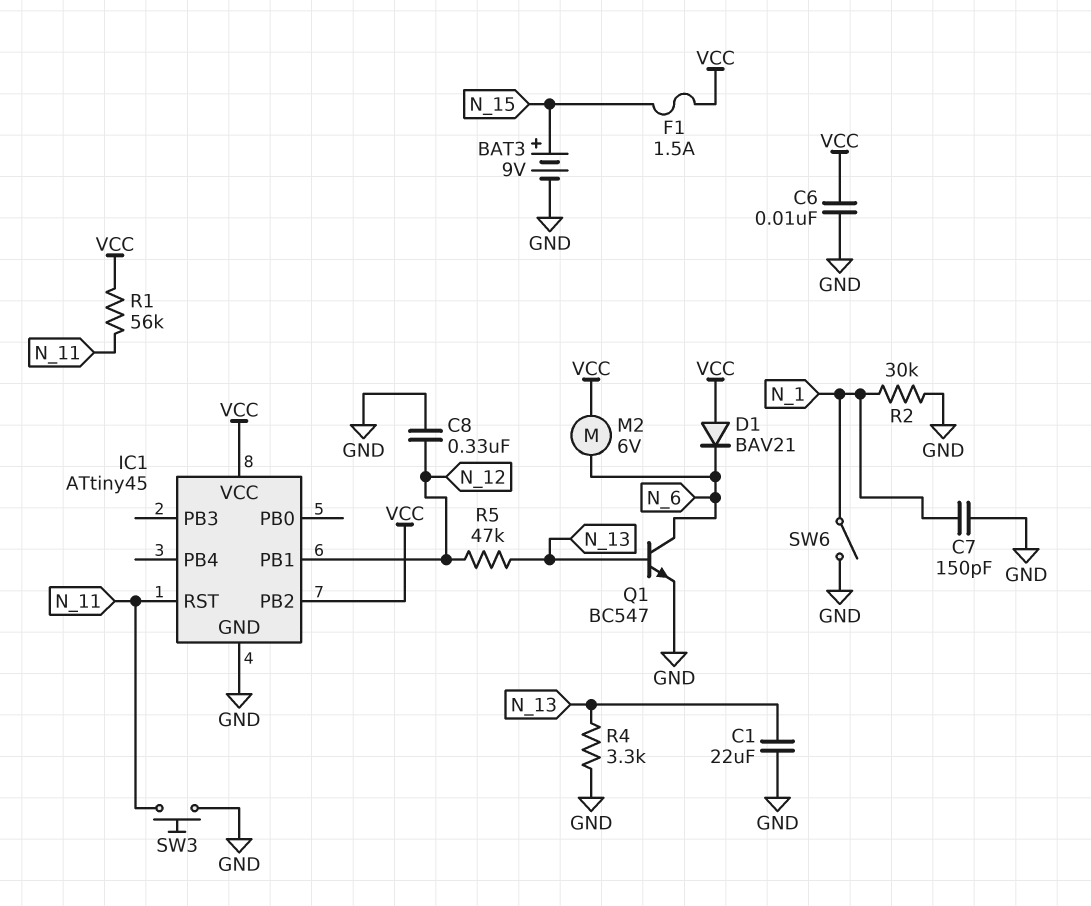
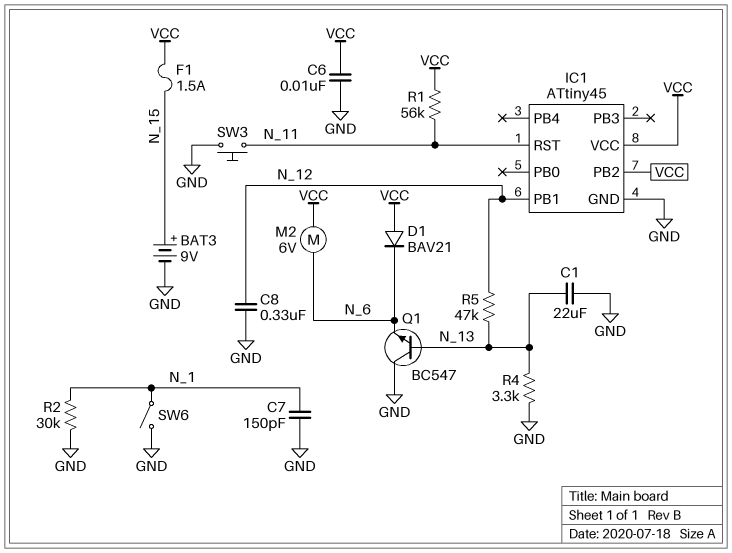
Q1: NPN BC547 (B N_13, C N_6, E GND) -> NPN BC547 (B N_13, C GND, E N_6)

